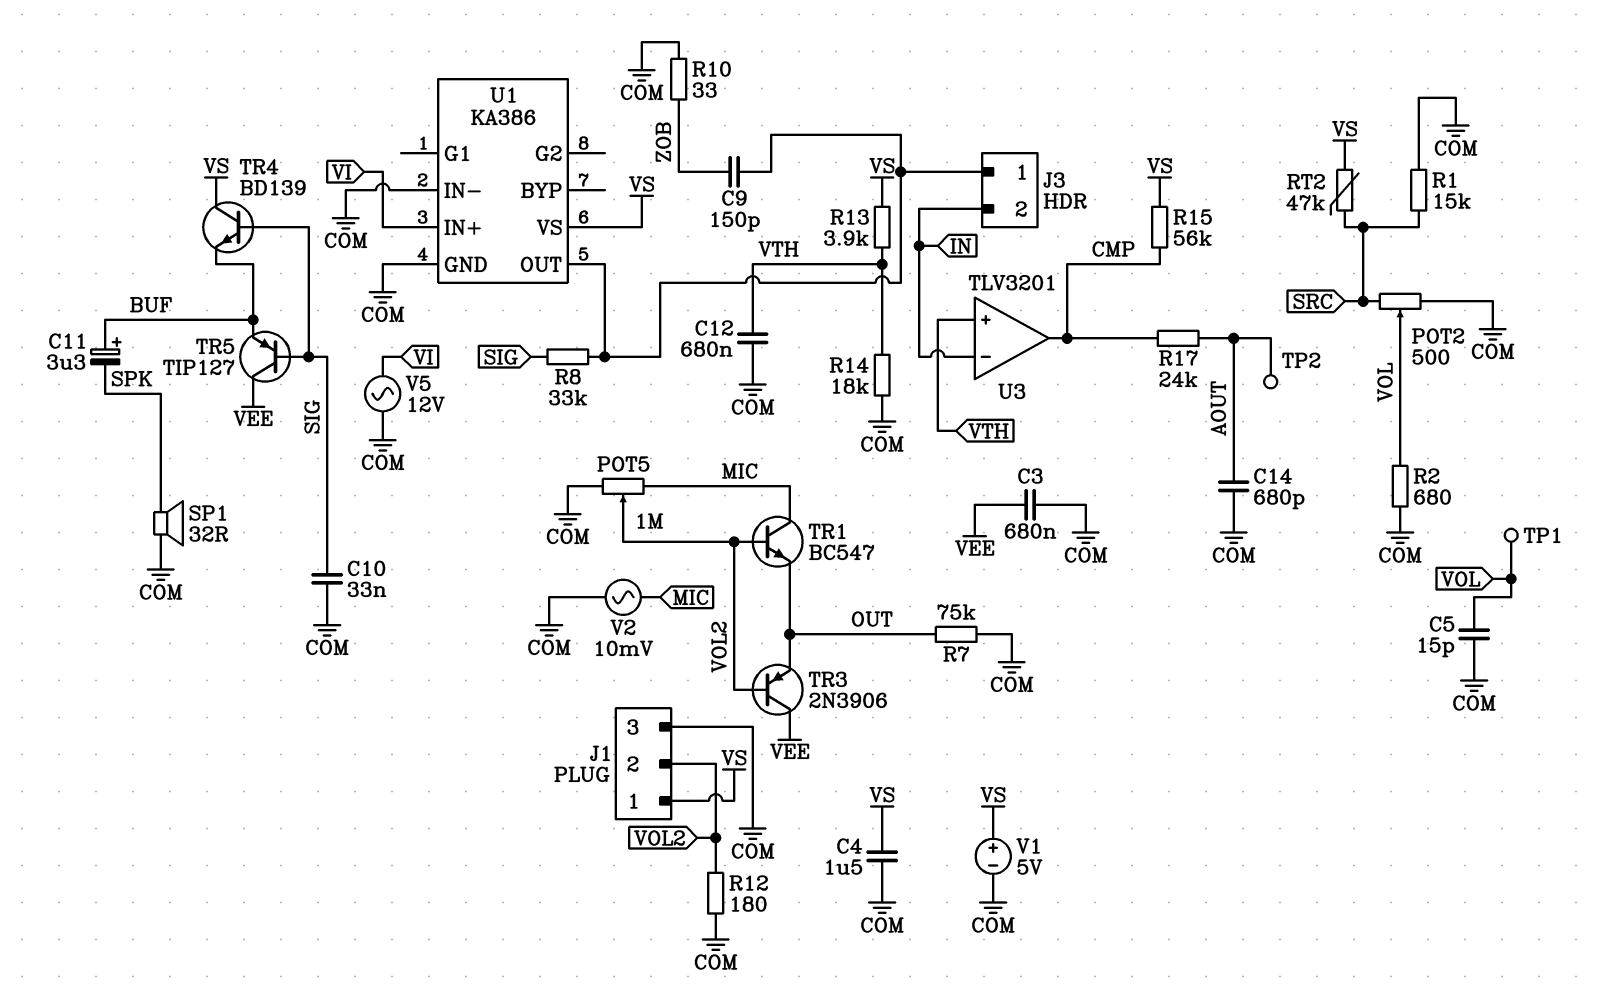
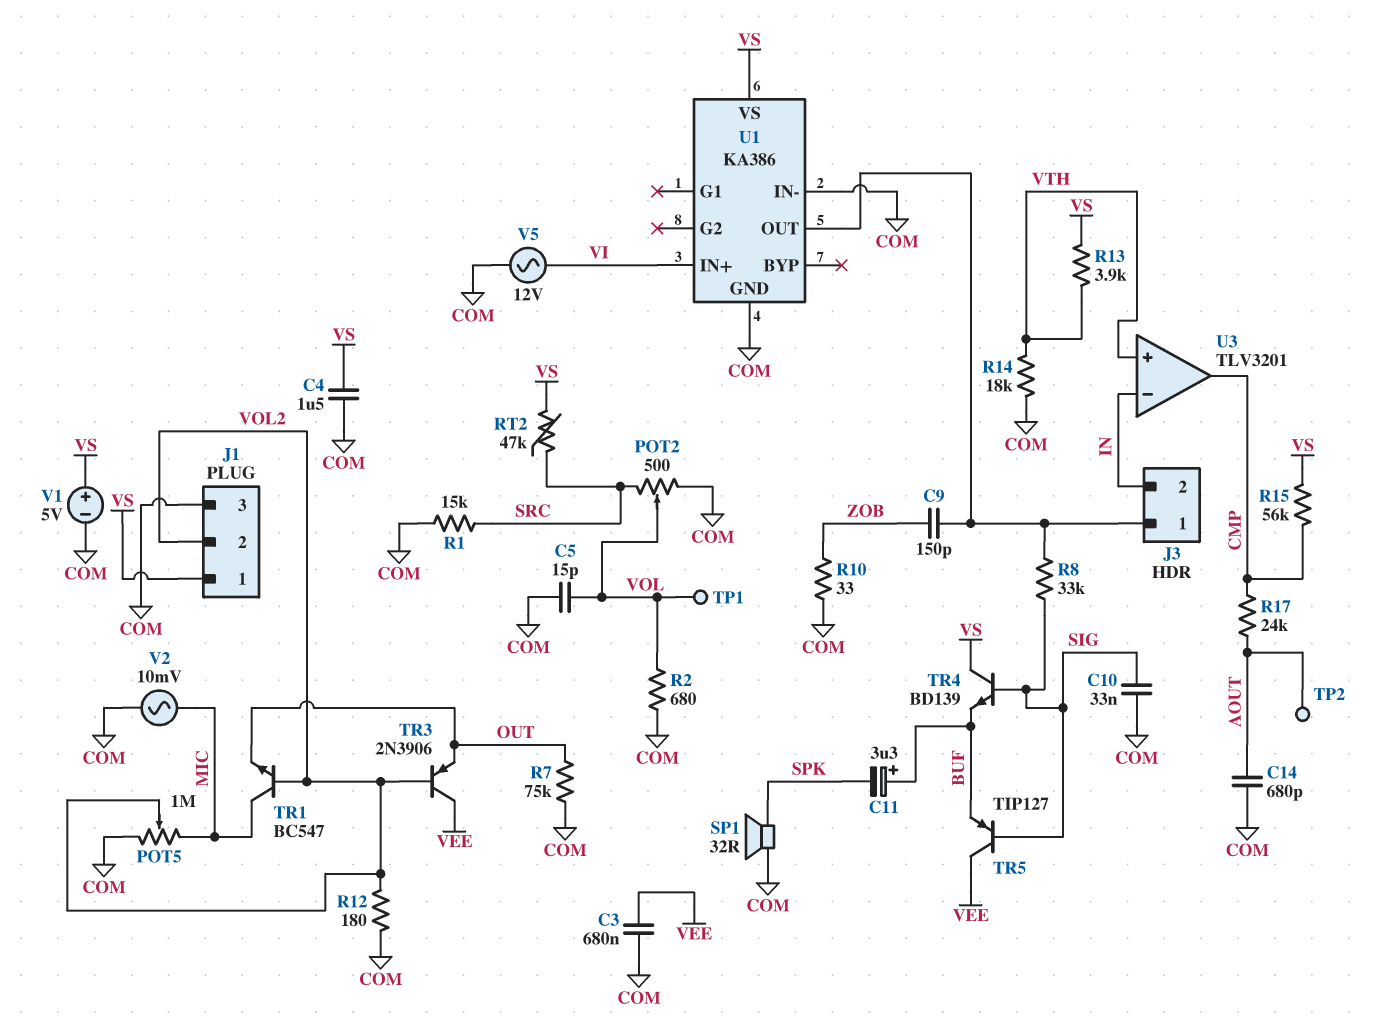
C12: 680nF (COM, VTH) -> none

